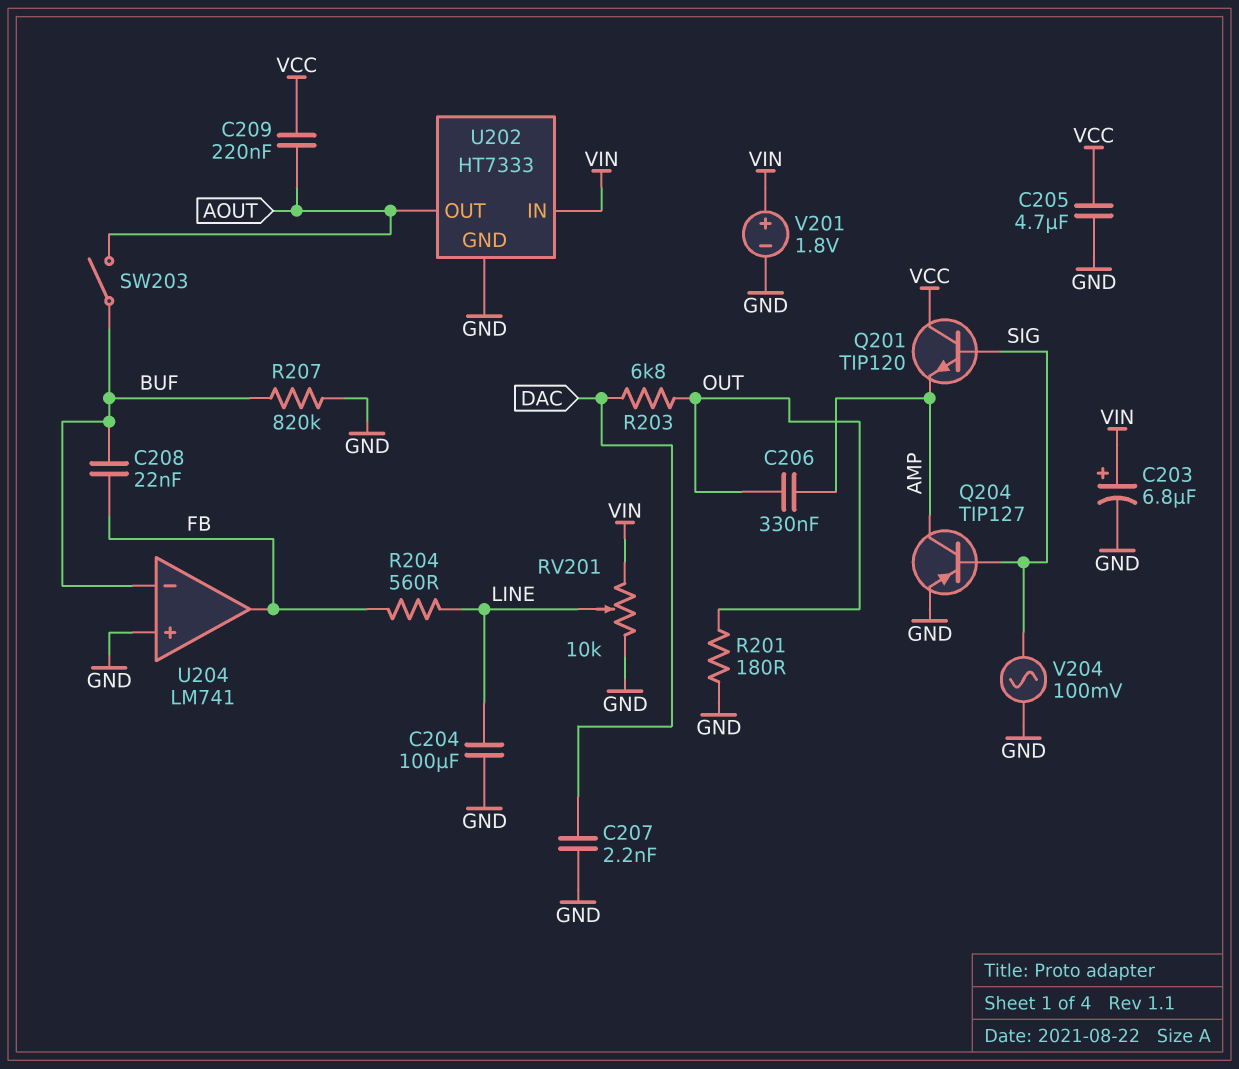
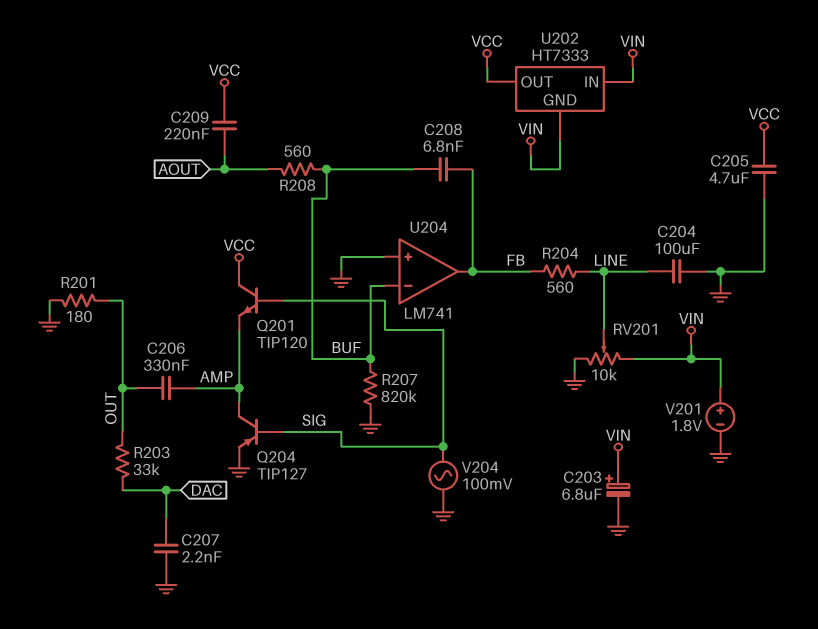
C208: 22nF (BUF, FB) -> 6.8nF (BUF, FB)
R203: 6.8k (DAC, OUT) -> 33k (DAC, OUT)
R208: none -> 560 (AOUT, BUF)
SW203: switch (AOUT, BUF) -> none
U202 pin GND: GND -> VIN
U202 pin OUT: AOUT -> VCC

